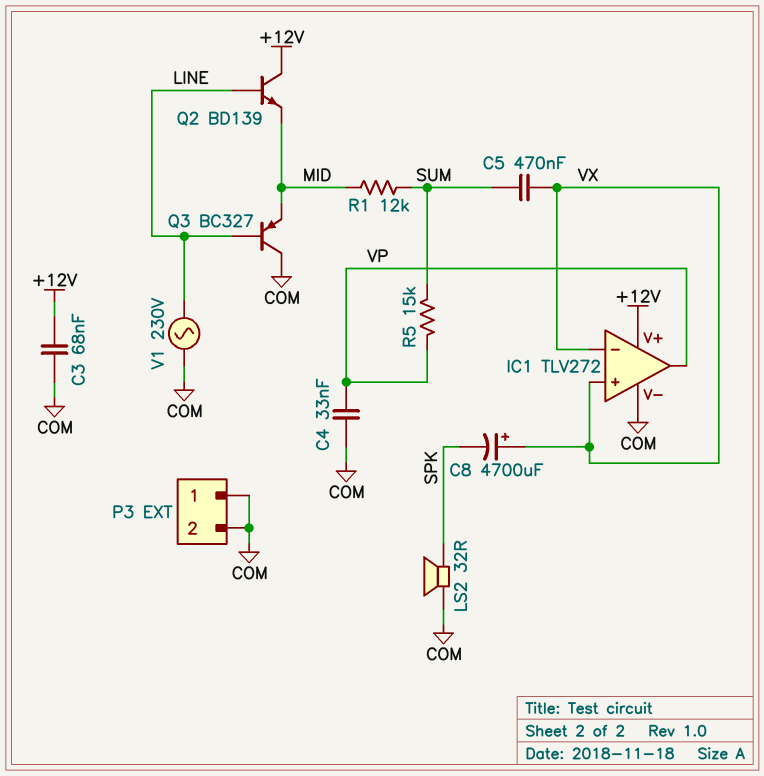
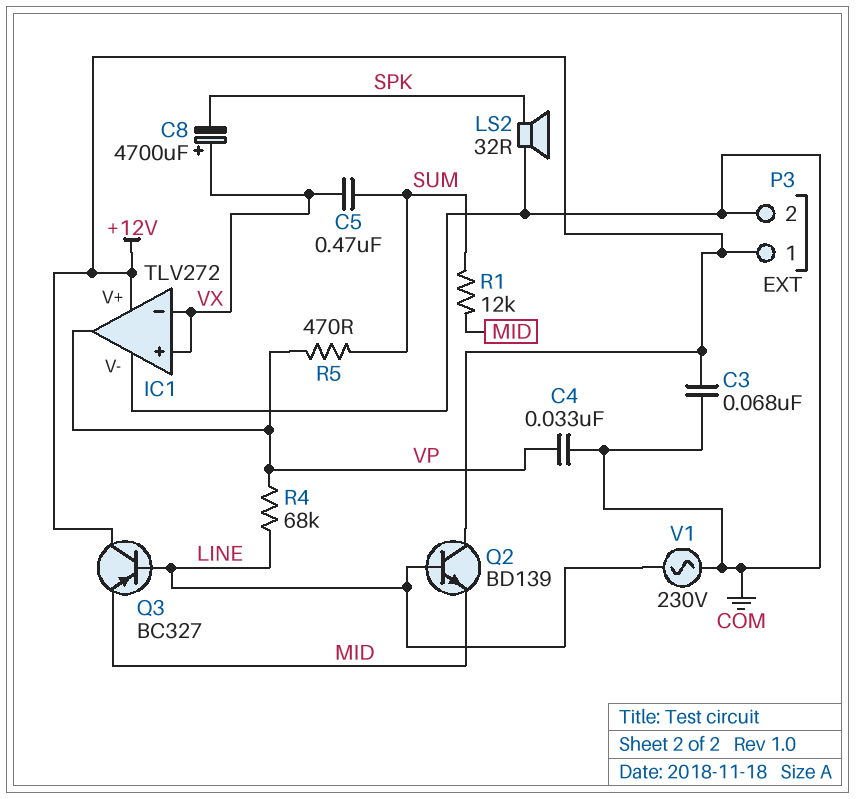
P3 pin 1: COM -> +12V
Q3: PNP BC327 (B LINE, C COM, E MID) -> PNP BC327 (B LINE, C +12V, E MID)
R4: none -> 68k (LINE, VP)
R5: 15k (SUM, VP) -> 470 (SUM, VP)

